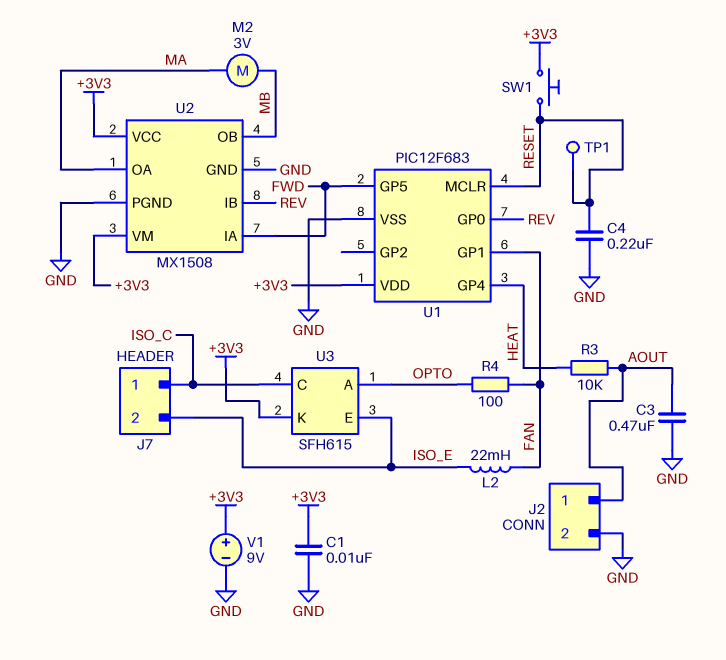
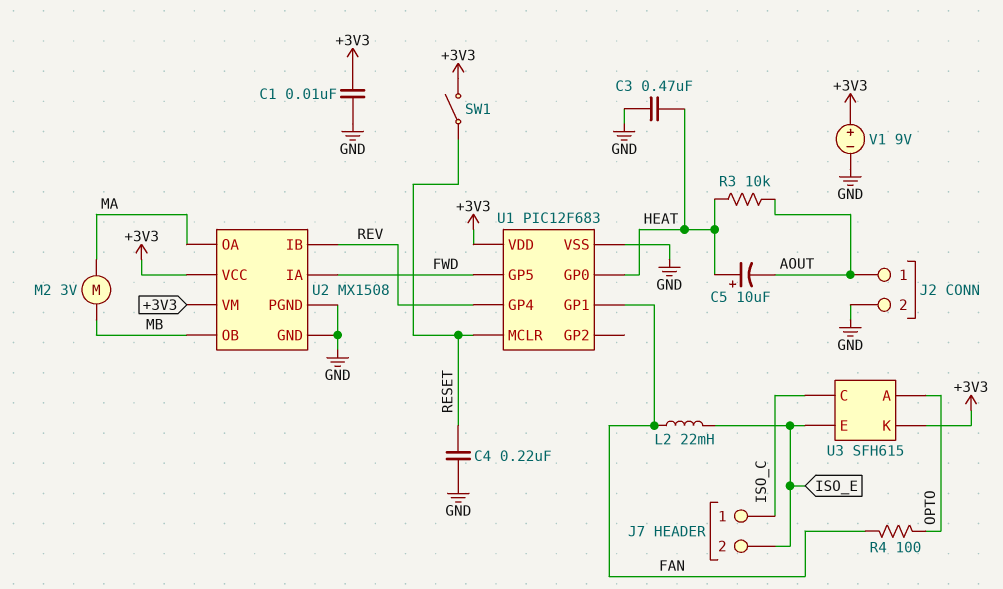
C3: 470nF (AOUT, GND) -> 470nF (GND, HEAT)
C5: none -> 10uF (plus HEAT, minus AOUT)
SW1: button (+3V3, RESET) -> switch (+3V3, RESET)
TP1: test point (RESET) -> none
U1 pin GP0: REV -> HEAT
U1 pin GP4: HEAT -> REV

